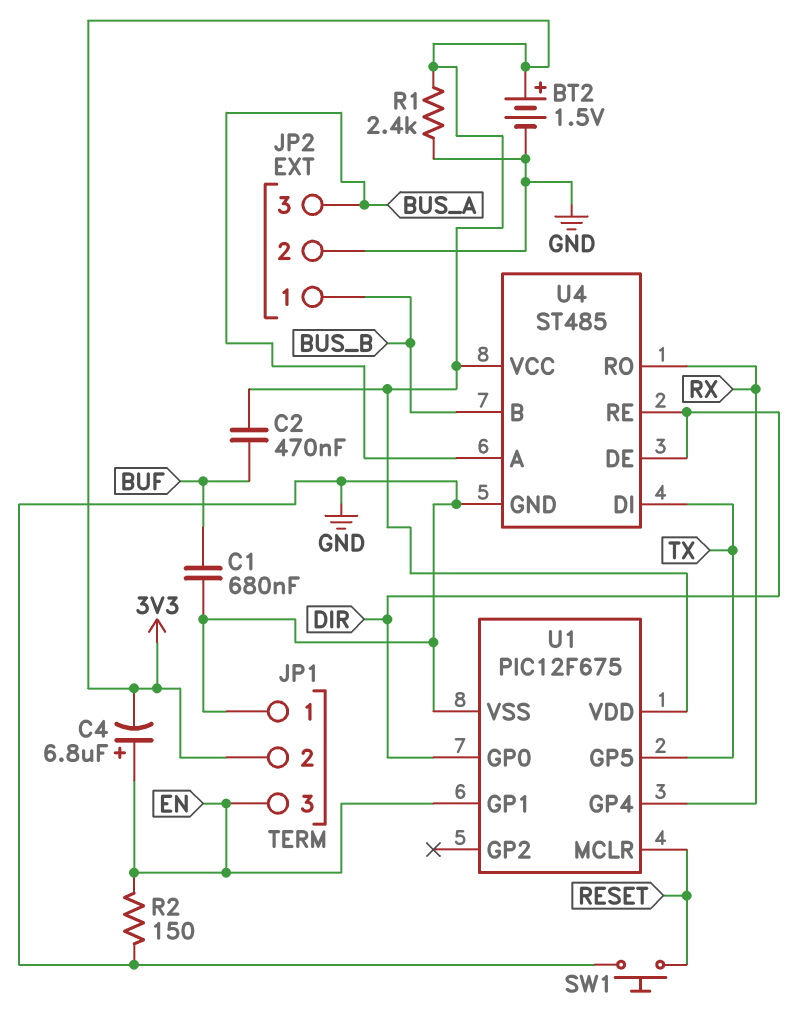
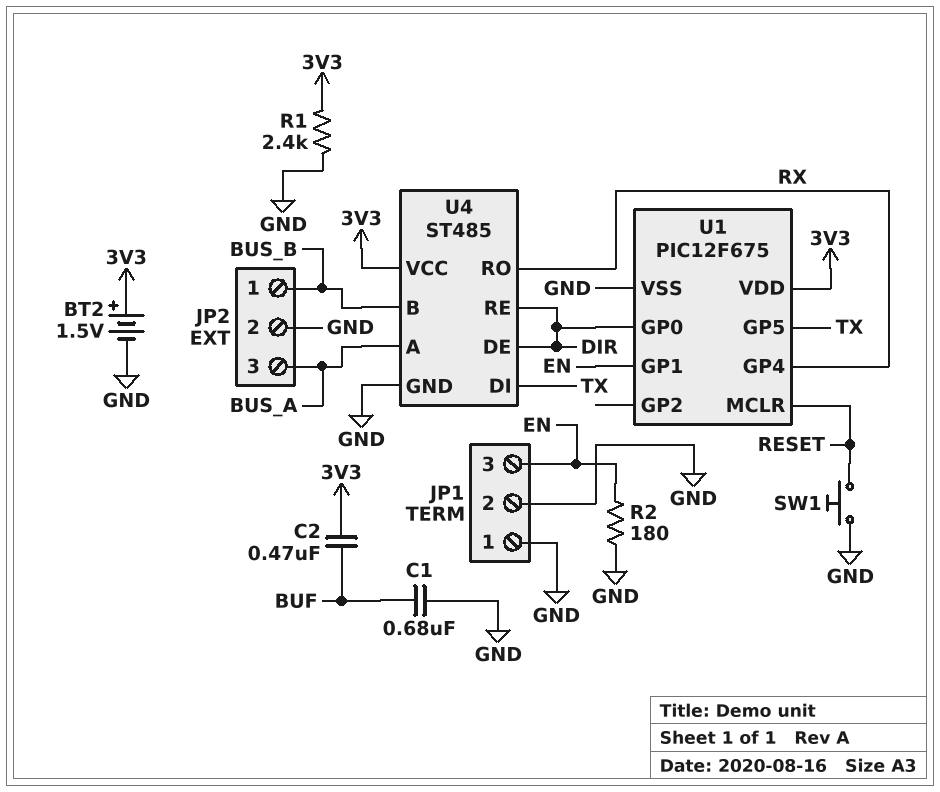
C4: 6.8uF (plus EN, minus 3V3) -> none
JP1 pin 2: 3V3 -> GND
R2: 150 (EN, GND) -> 180 (EN, GND)

